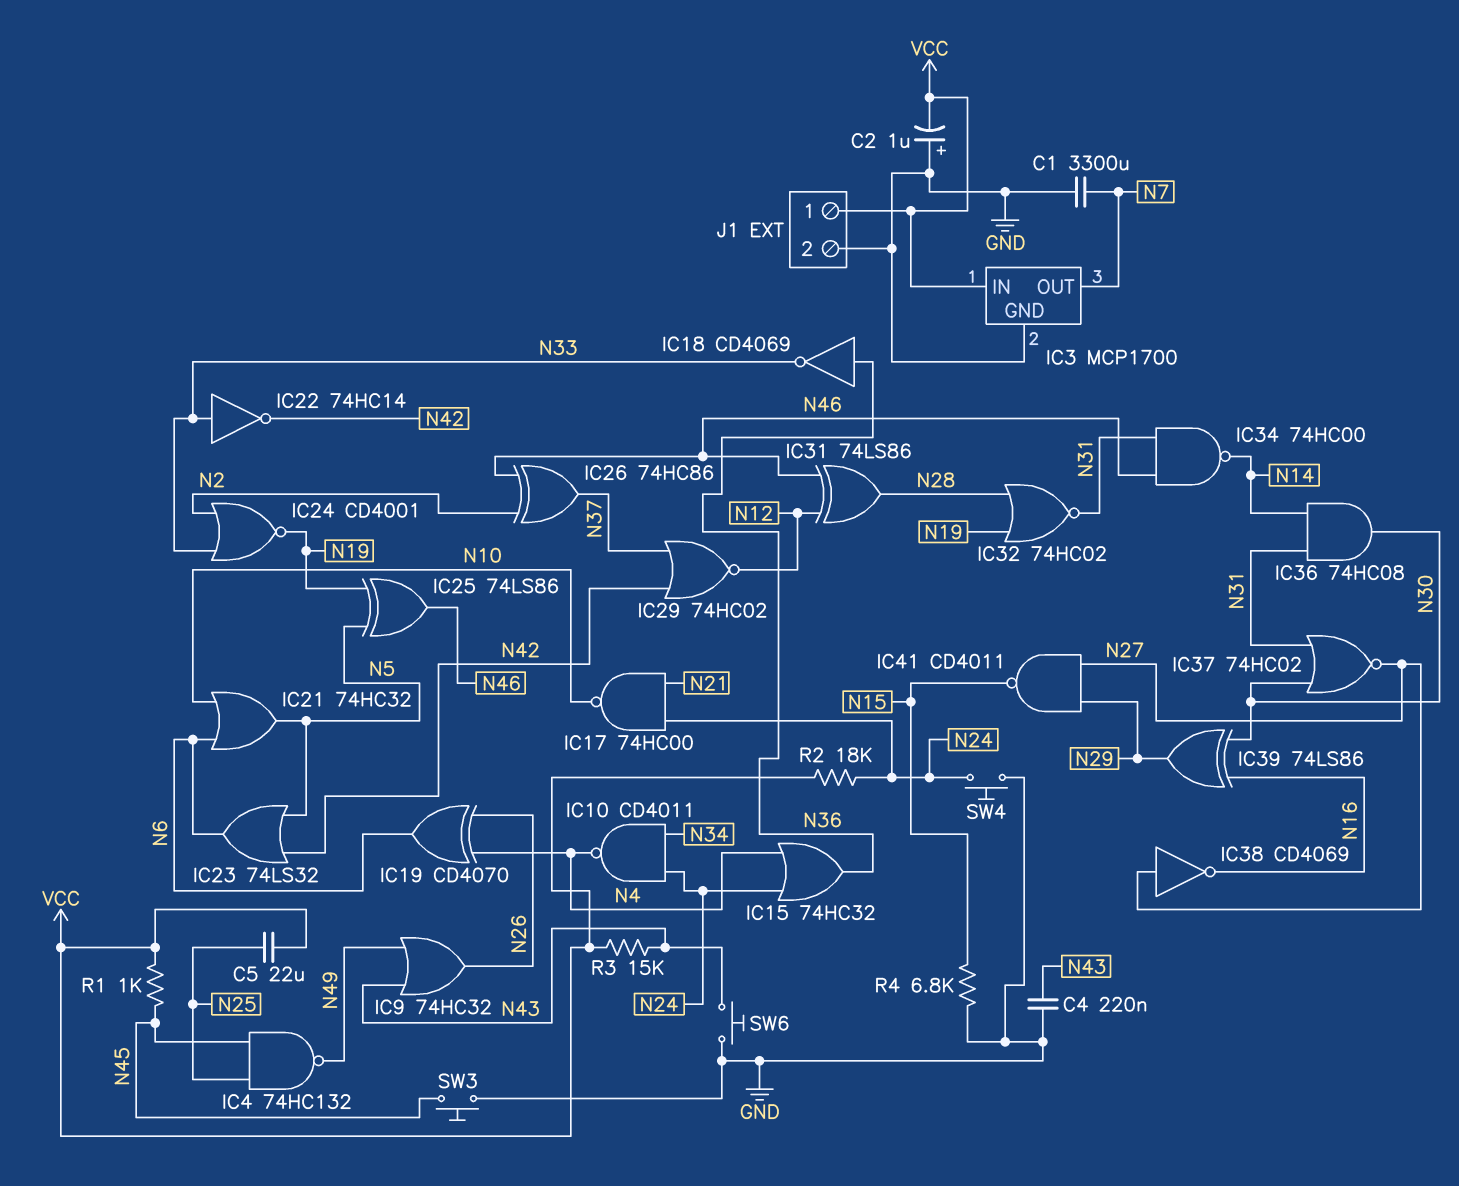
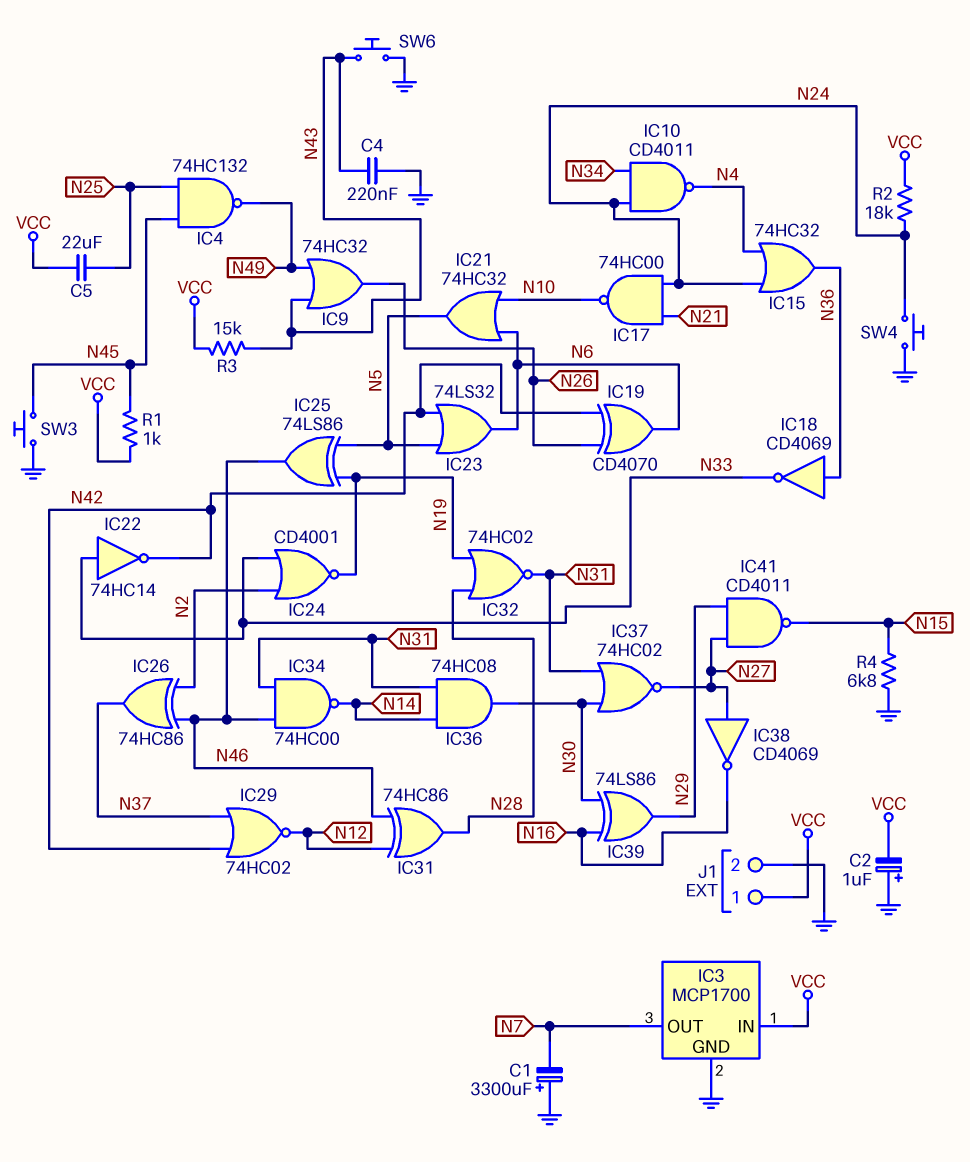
C1: 3300uF (GND, N7) -> 3300uF (plus GND, minus N7)
IC19: XOR CD4070 (in N4, in N26, out N6) -> XOR CD4070 (in N26, in N42, out N6)
IC31: XOR 74LS86 (in N12, in N46, out N28) -> XOR 74HC86 (in N12, in N46, out N28)

